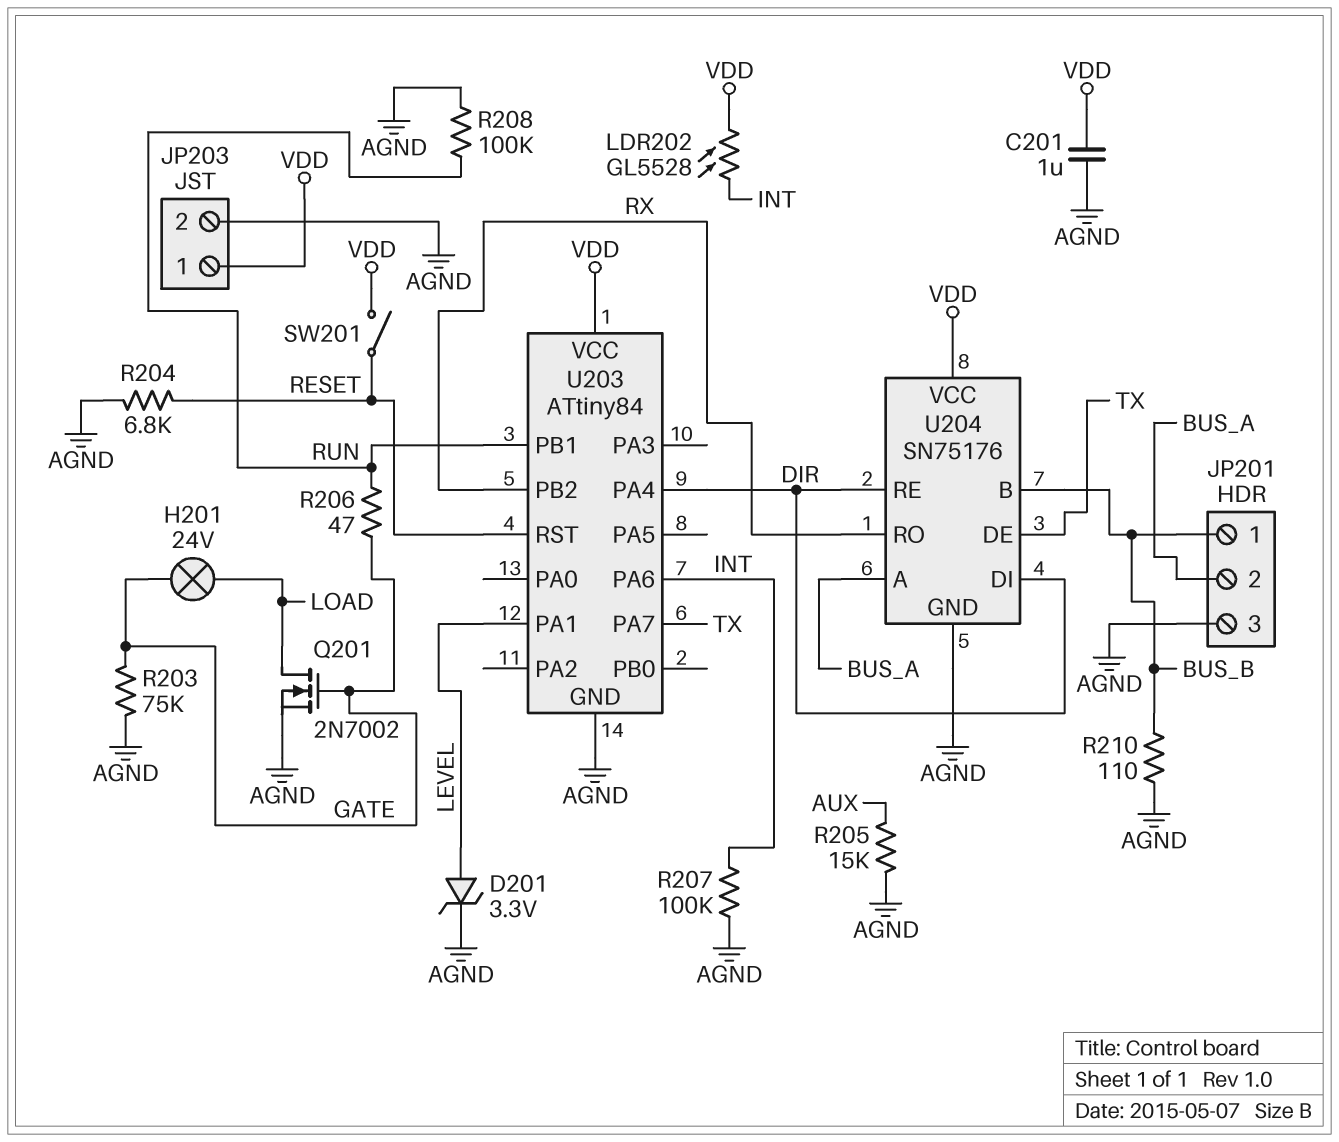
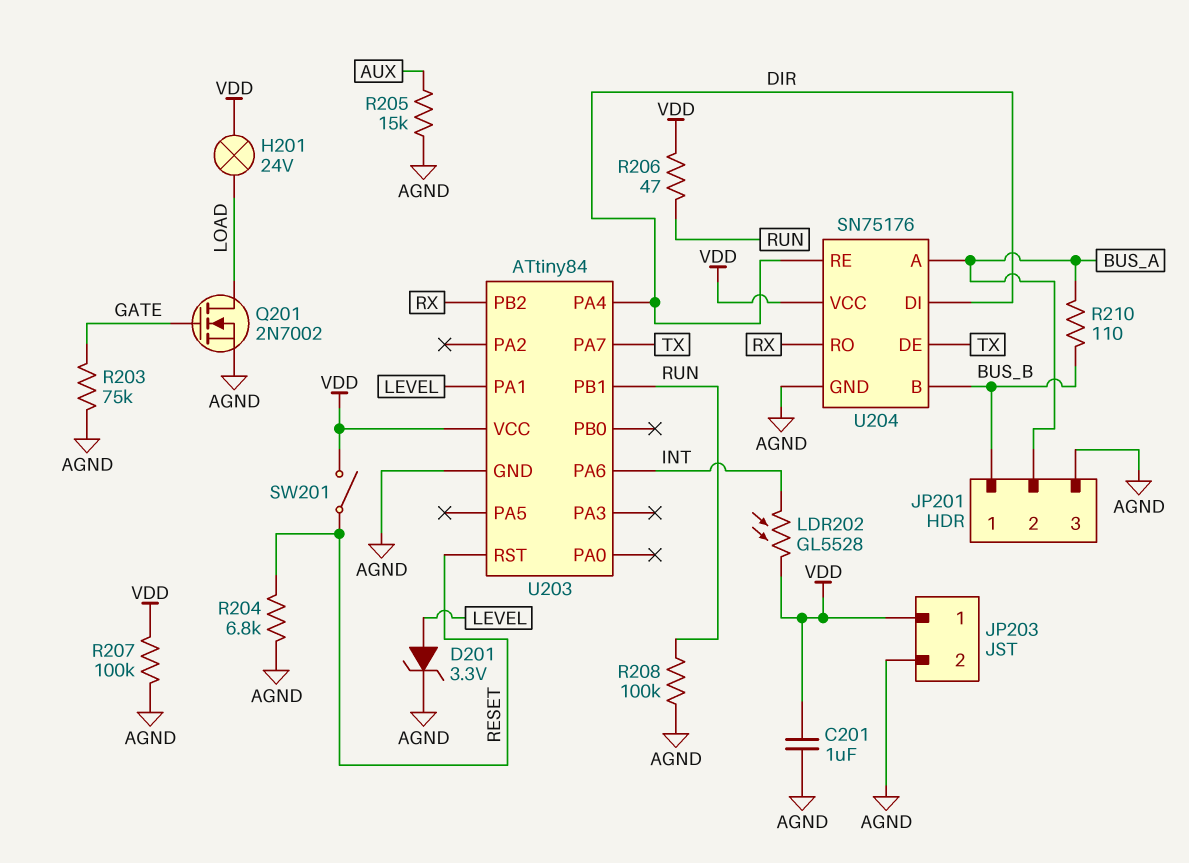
H201: lamp 24V (GATE, LOAD) -> lamp 24V (LOAD, VDD)
R206: 47 (GATE, RUN) -> 47 (RUN, VDD)
R207: 100k (AGND, INT) -> 100k (AGND, VDD)
R210: 110 (AGND, BUS_B) -> 110 (BUS_A, BUS_B)

